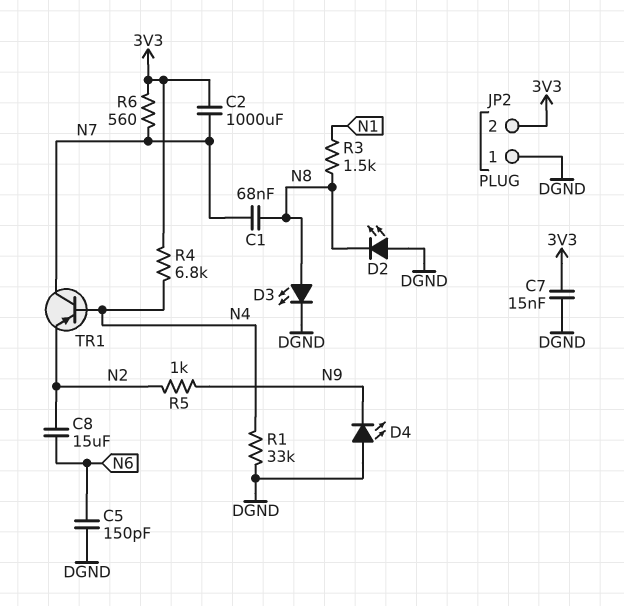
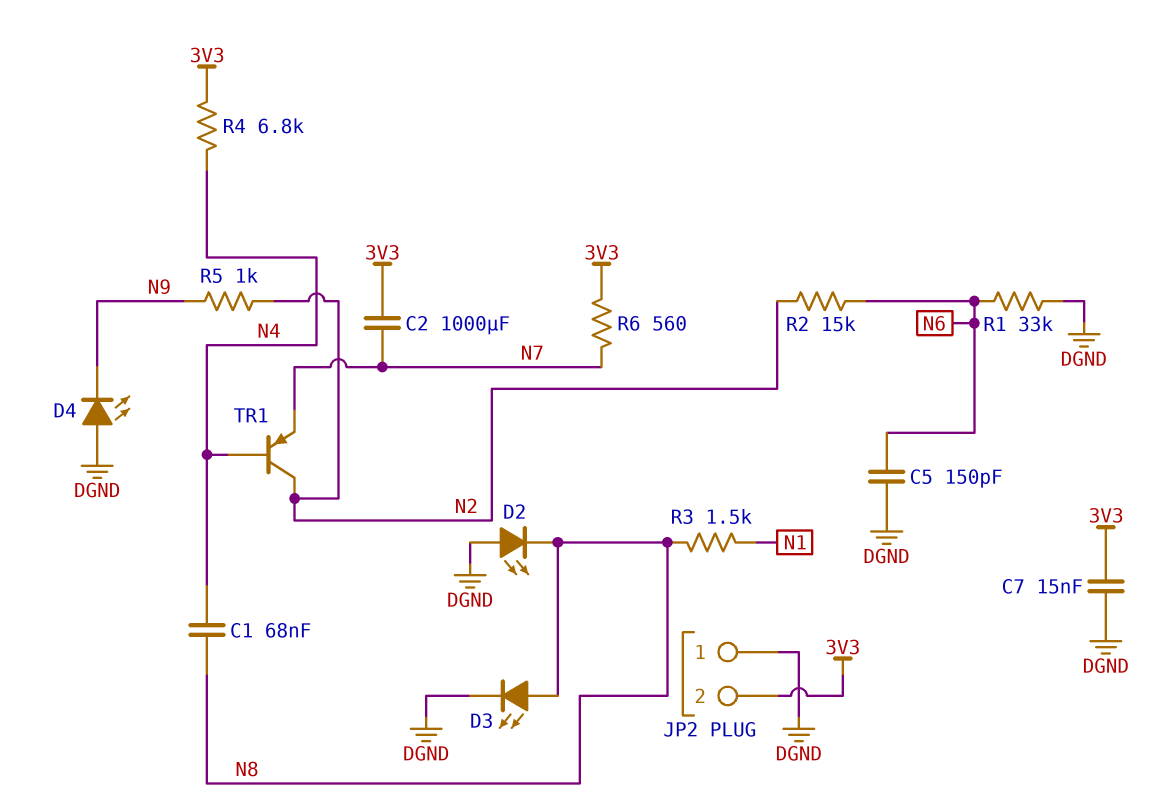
C1: 68nF (N7, N8) -> 68nF (N4, N8)
C8: 15uF (N2, N6) -> none
R1: 33k (DGND, N4) -> 33k (DGND, N6)
R2: none -> 15k (N2, N6)
TR1: PNP (B N4, C N7, E N2) -> PNP (B N4, C N2, E N7)

